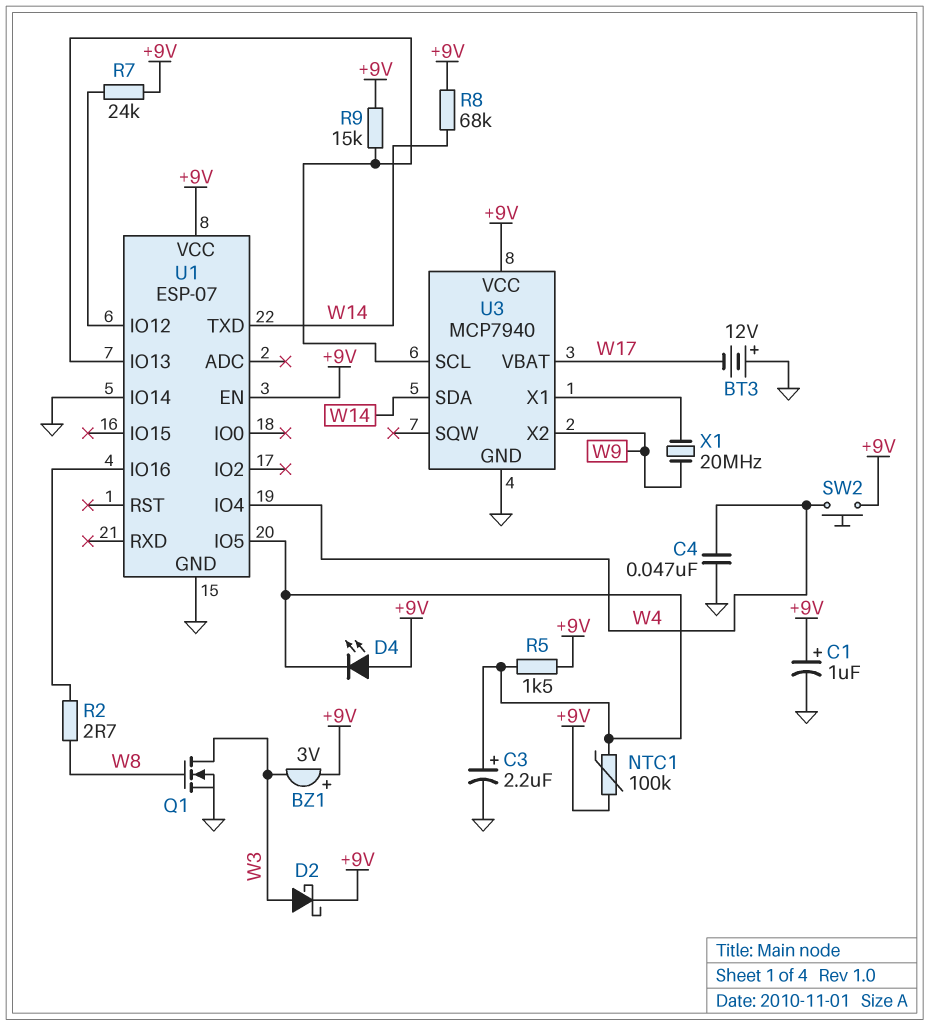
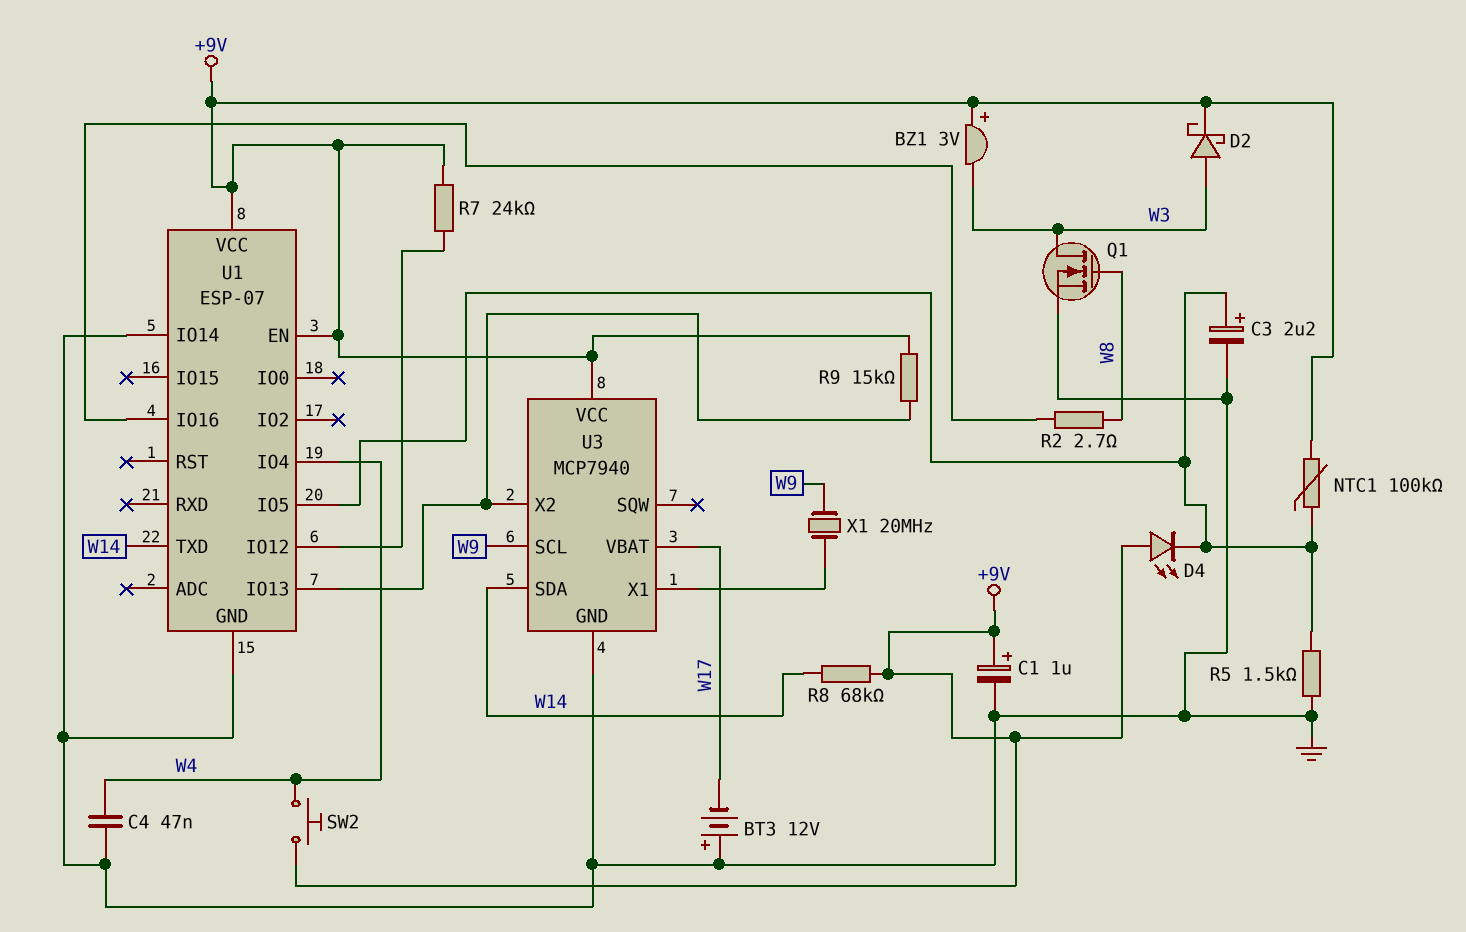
R5: 1.5k (+9V, U1/IO5) -> 1.5k (GND, U1/IO5)
U3 pin SCL: U1/IO13 -> W9
U3 pin X2: W9 -> U1/IO13

